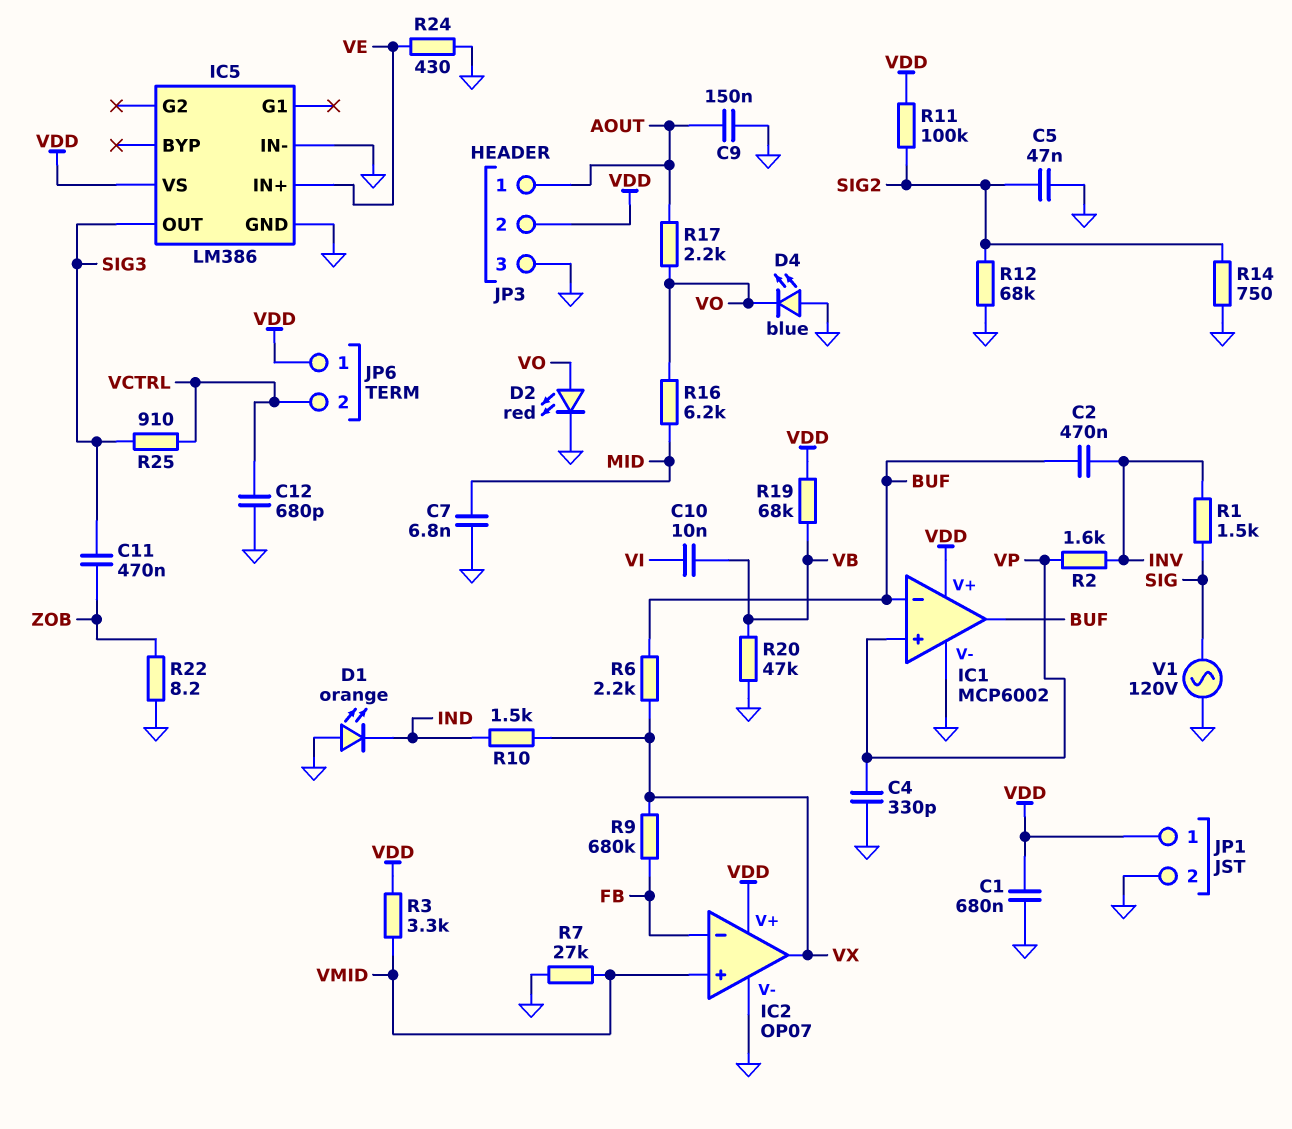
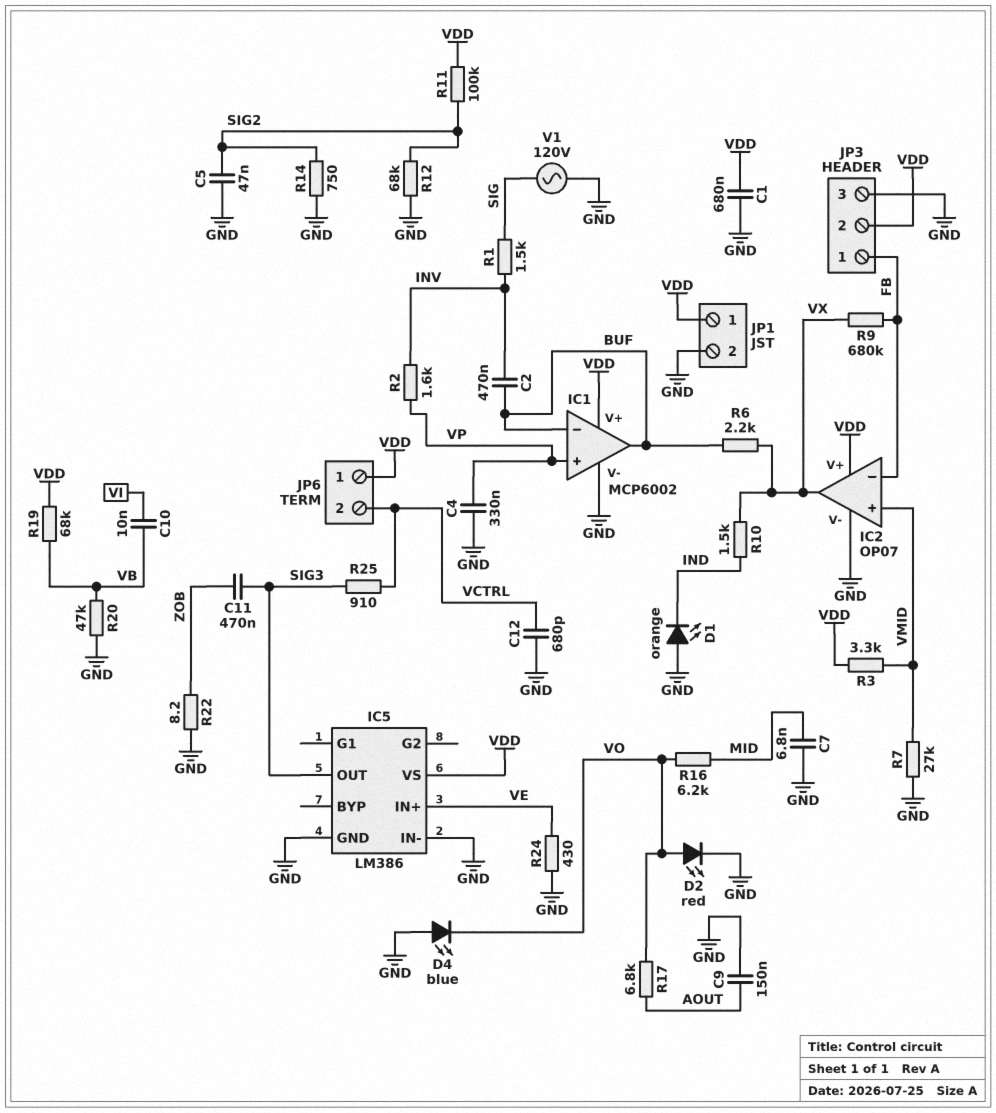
C4: 330pF (GND, VP) -> 330nF (GND, VP)
JP3 pin 1: AOUT -> FB
R17: 2.2k (AOUT, VO) -> 6.8k (AOUT, VO)

